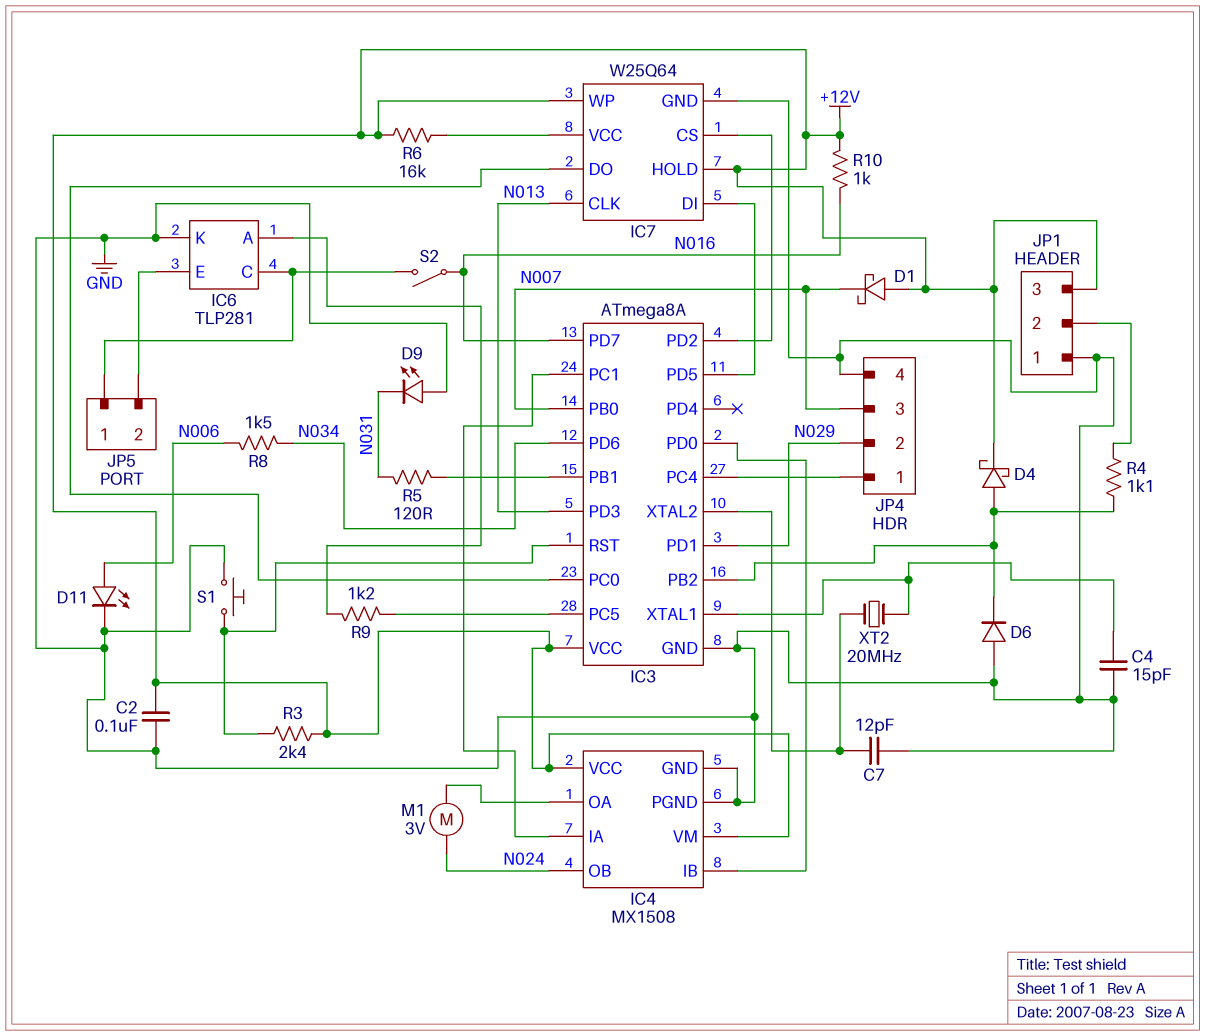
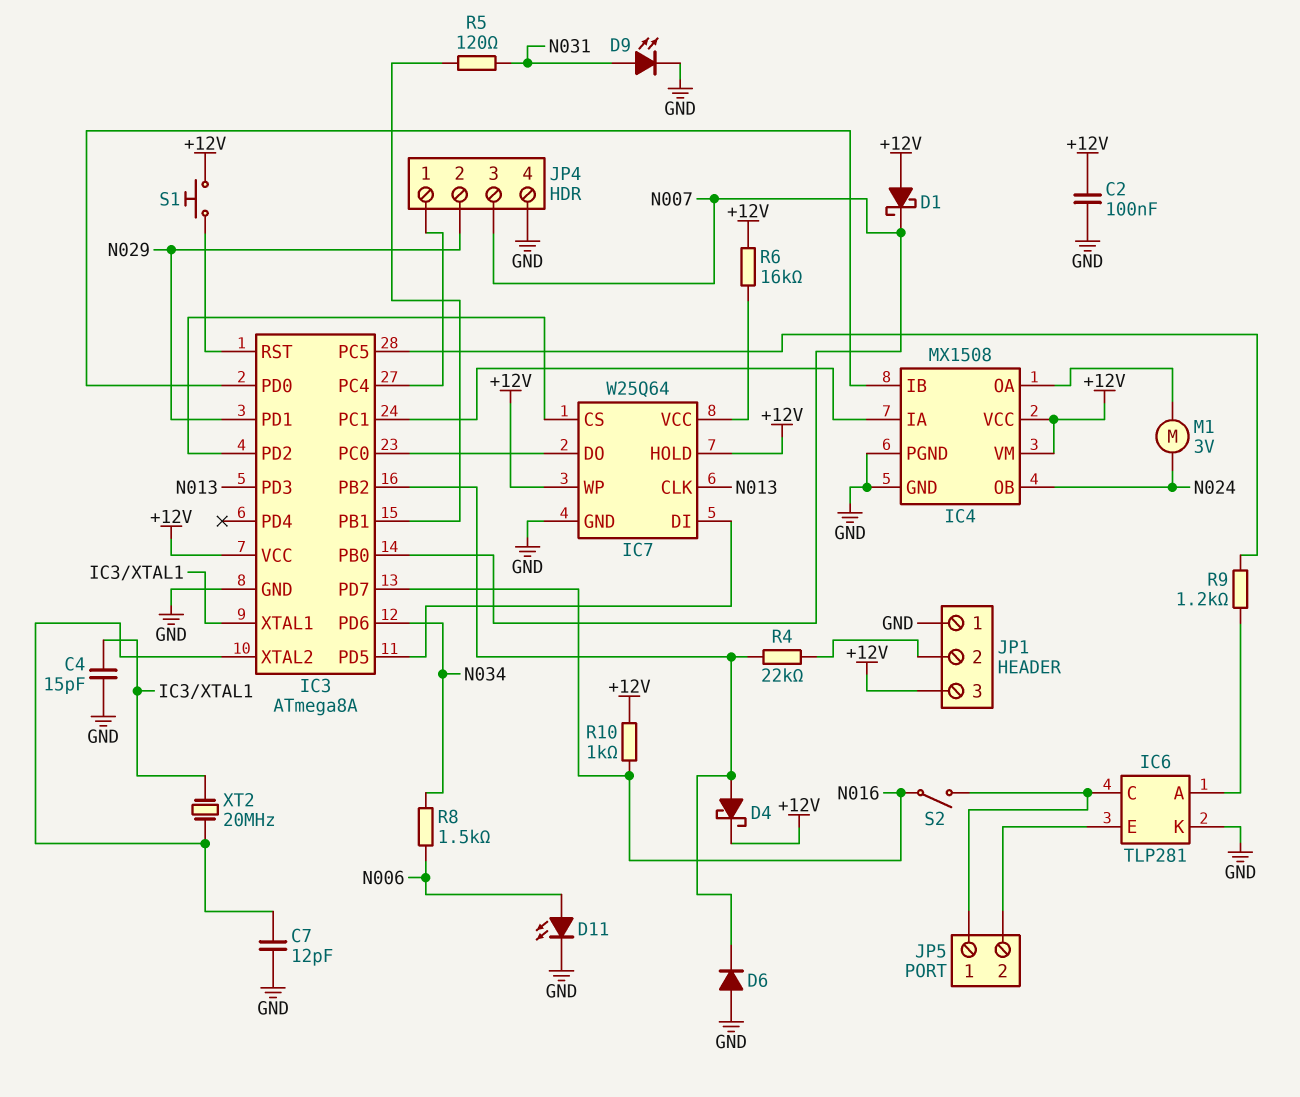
D9: LED (A GND, K N031) -> LED (A N031, K GND)
R3: 2.4k (+12V, IC3/RST) -> none
R4: 1.1k (IC3/PB2, JP1/2) -> 22k (IC3/PB2, JP1/2)
S1: button (GND, IC3/RST) -> button (+12V, IC3/RST)

